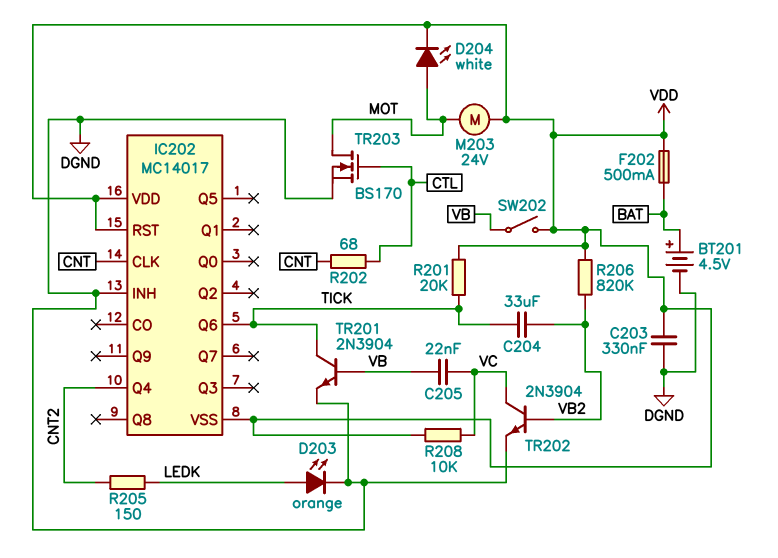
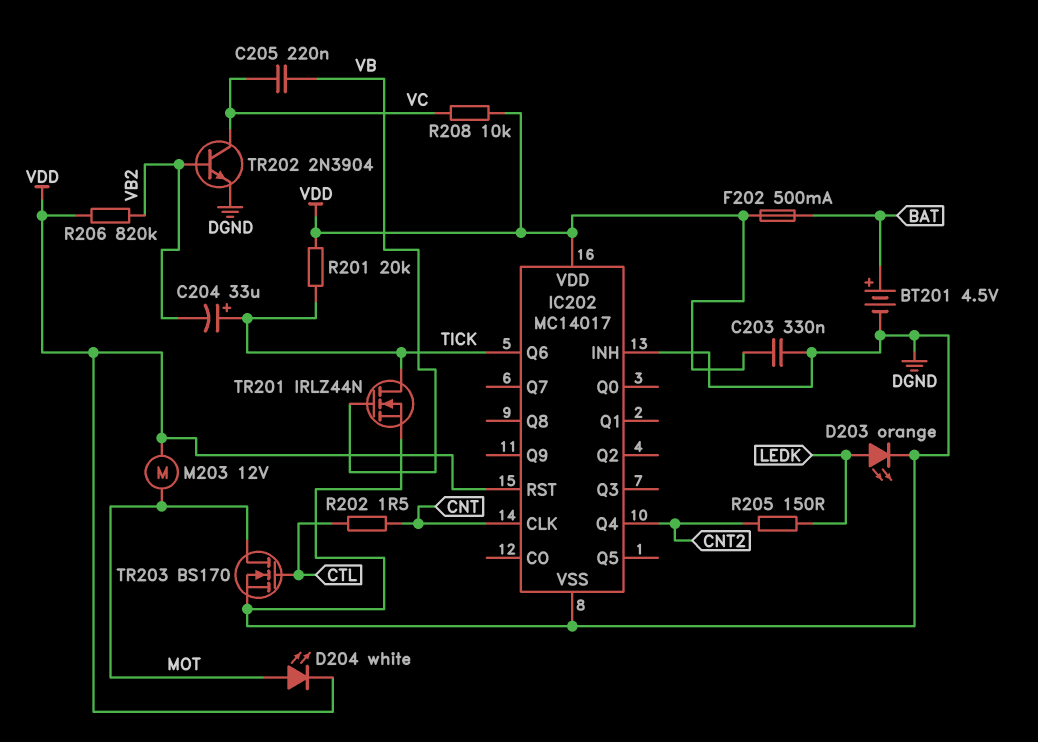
C204: 33uF (TICK, VB2) -> 33uF (plus TICK, minus VB2)
C205: 22nF (VB, VC) -> 220nF (VB, VC)
IC202 pin VSS: VDD -> DGND
M203: motor 24V (MOT, VDD) -> motor 12V (MOT, VDD)
R202: 68 (CNT, CTL) -> 1.5 (CNT, CTL)
SW202: switch (VB, VDD) -> none
TR201: NPN 2N3904 (B VB, C TICK, E DGND) -> NMOS IRLZ44N (G VB, D TICK, S DGND)

